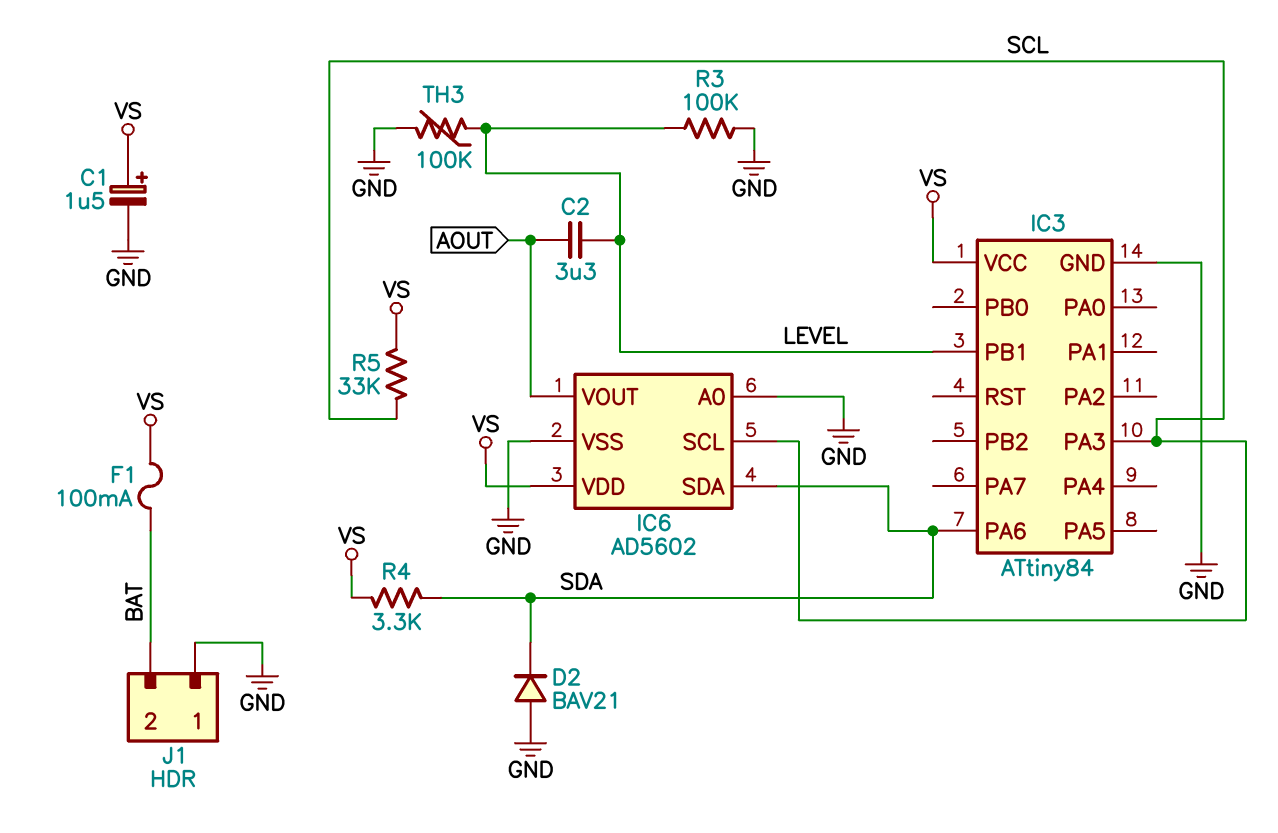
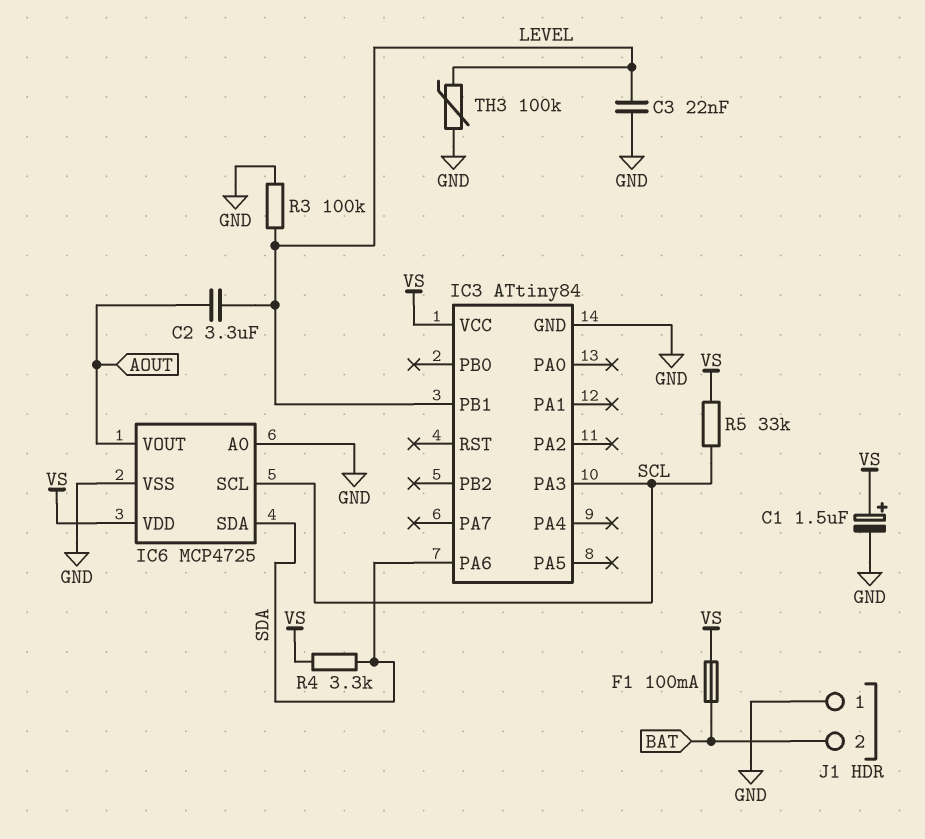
C3: none -> 22nF (GND, LEVEL)
D2: diode BAV21 (A GND, K SDA) -> none
IC6: AD5602 -> MCP4725

